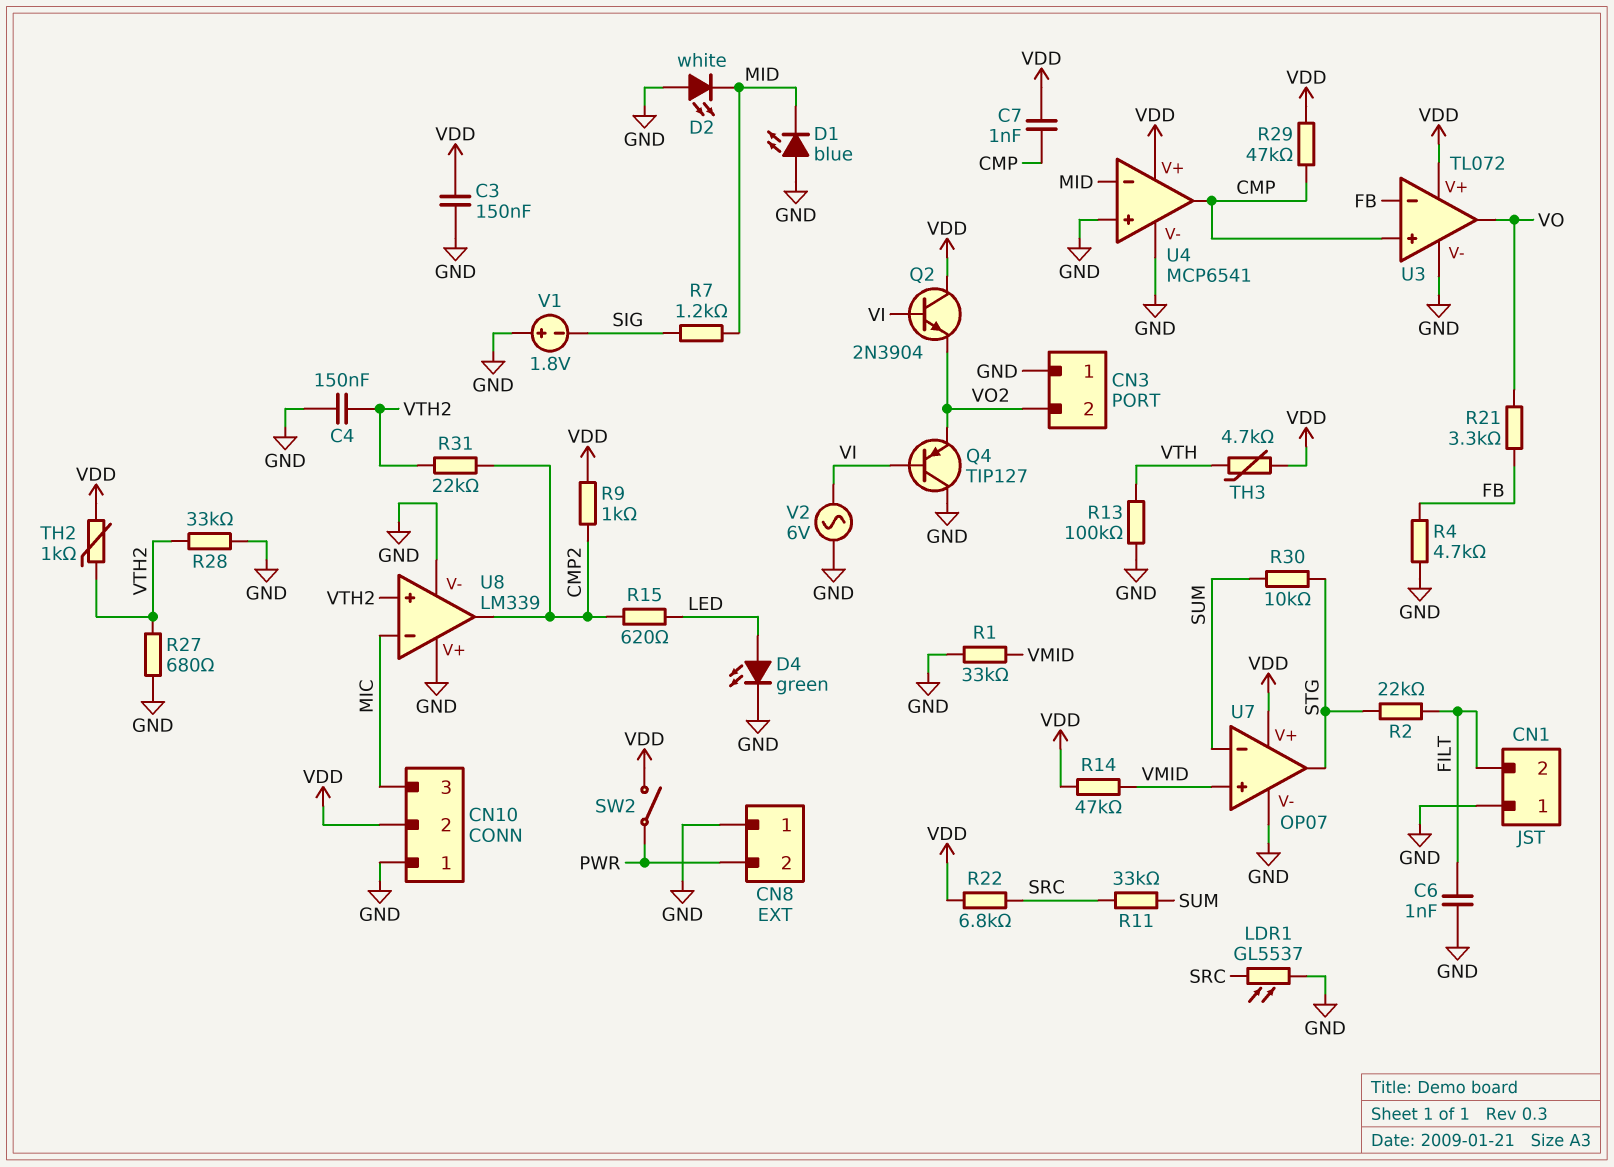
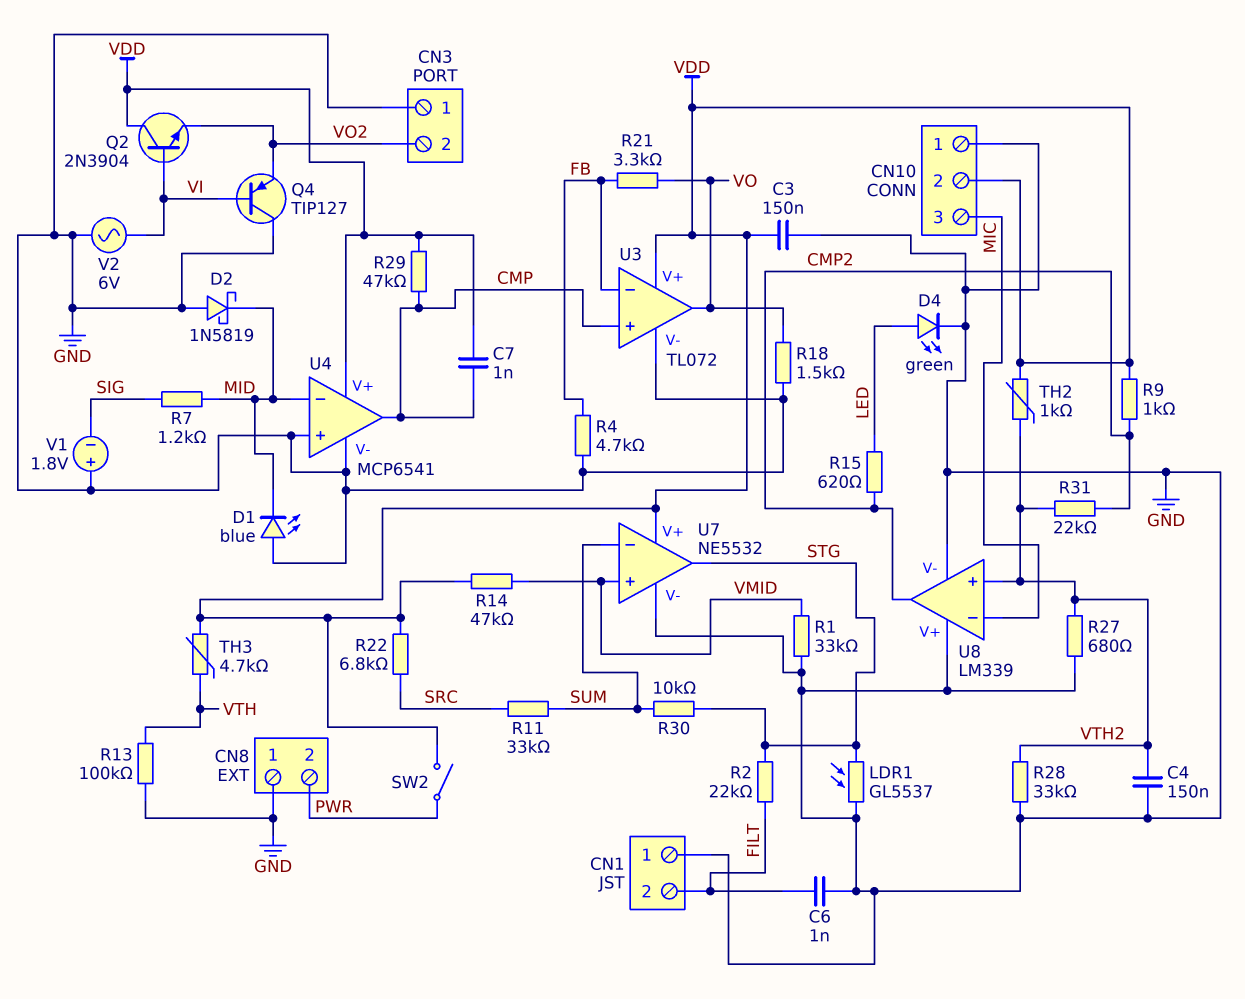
D2: LED white (A GND, K MID) -> schottky 1N5819 (A GND, K MID)
LDR1: GL5537 (GND, SRC) -> GL5537 (GND, STG)
R18: none -> 1.5k (GND, VO)
U7: OP07 -> NE5532

